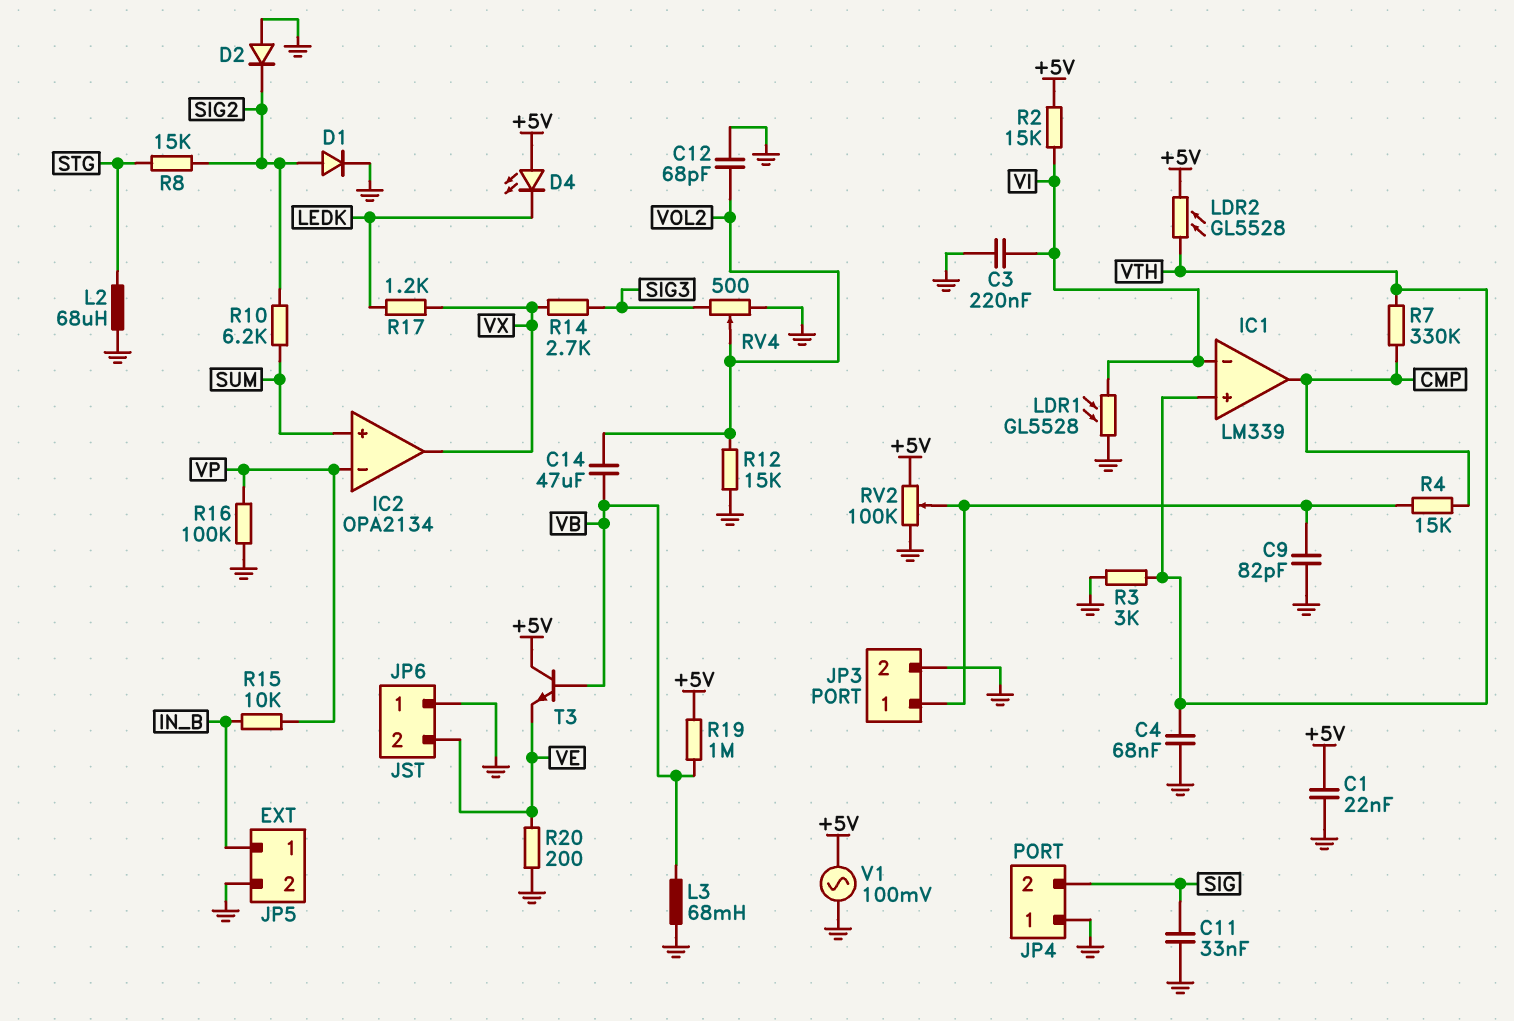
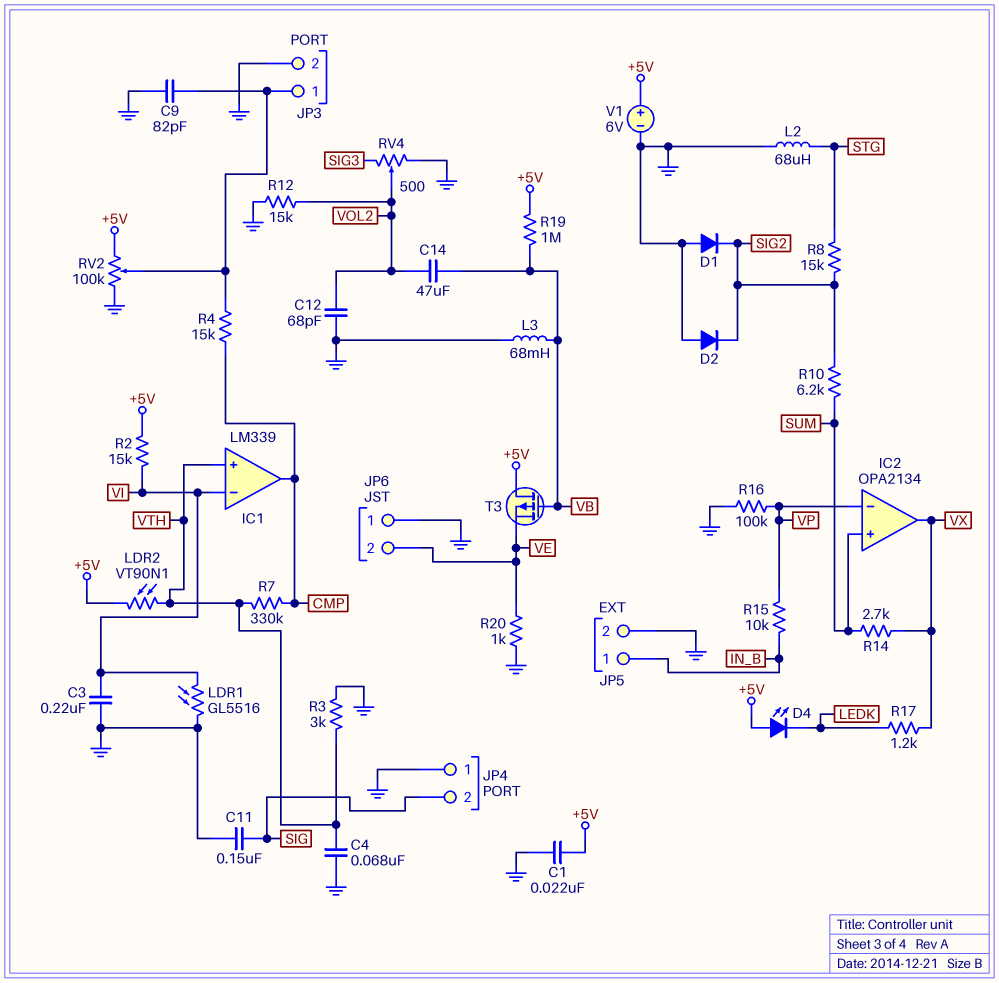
C11: 33nF (GND, SIG) -> 150nF (GND, SIG)
D1: diode (A SIG2, K GND) -> diode (A GND, K SIG2)
LDR1: GL5528 (GND, VI) -> GL5516 (GND, VI)
LDR2: GL5528 (+5V, VTH) -> VT90N1 (+5V, VTH)
R14: 2.7k (SIG3, VX) -> 2.7k (SUM, VX)
R20: 200 (GND, VE) -> 1k (GND, VE)
T3: NPN (B VB, C +5V, E VE) -> PMOS (G VB, D +5V, S VE)
V1: AC 100mV (+5V, GND) -> 6V (plus +5V, minus GND)

